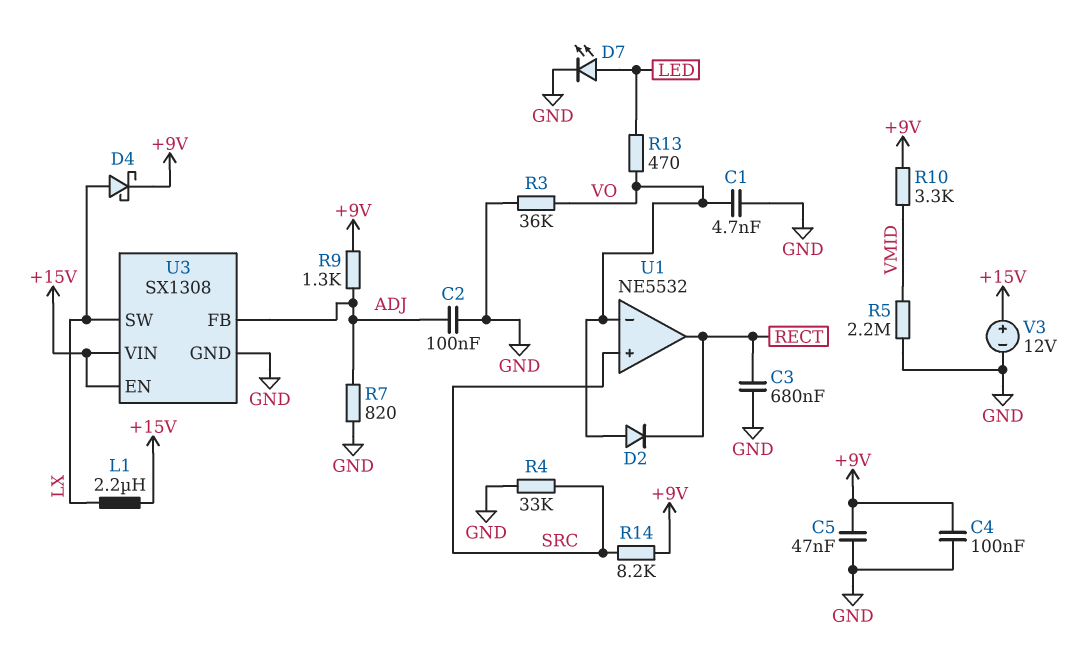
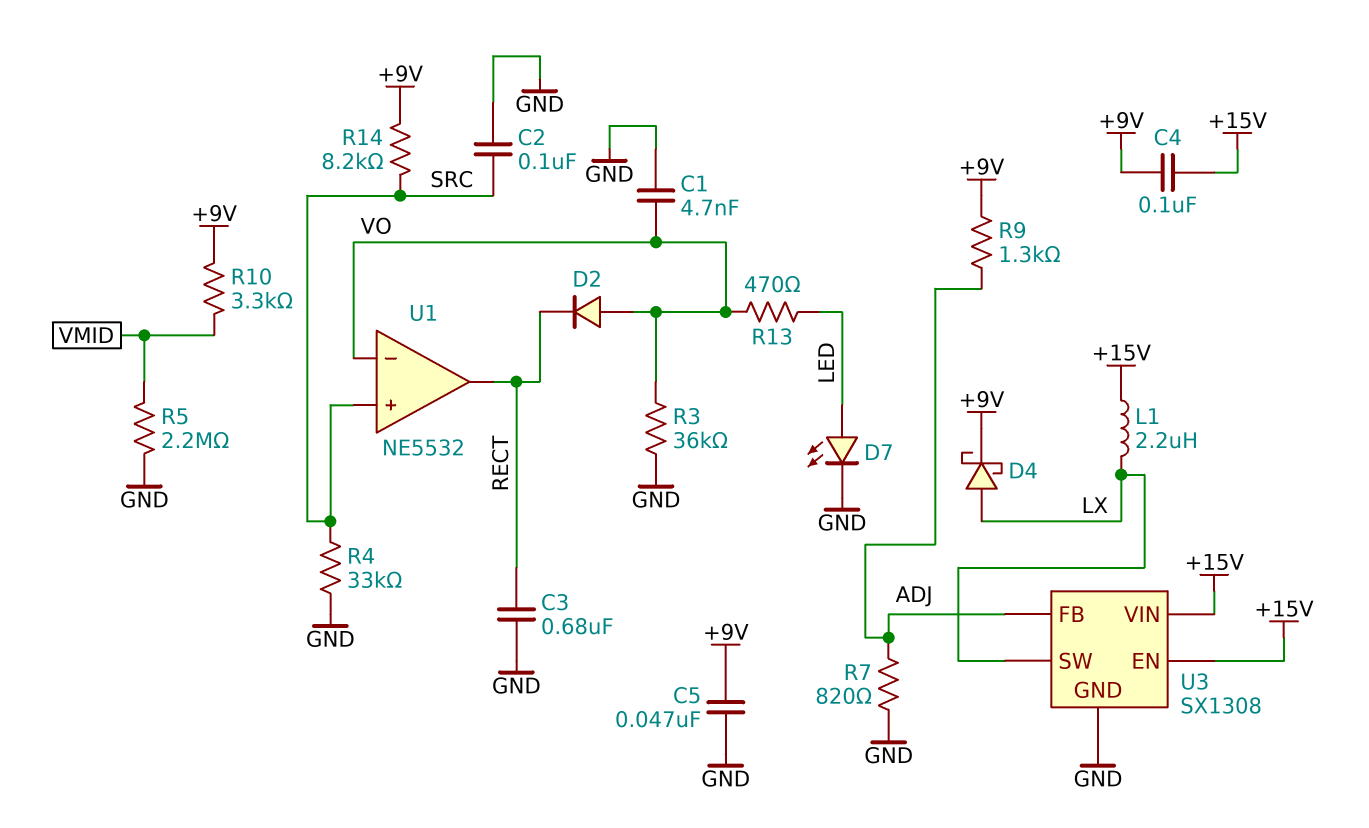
C2: 100nF (ADJ, GND) -> 100nF (GND, SRC)
C4: 100nF (+9V, GND) -> 100nF (+9V, +15V)
V3: 12V (plus +15V, minus GND) -> none

